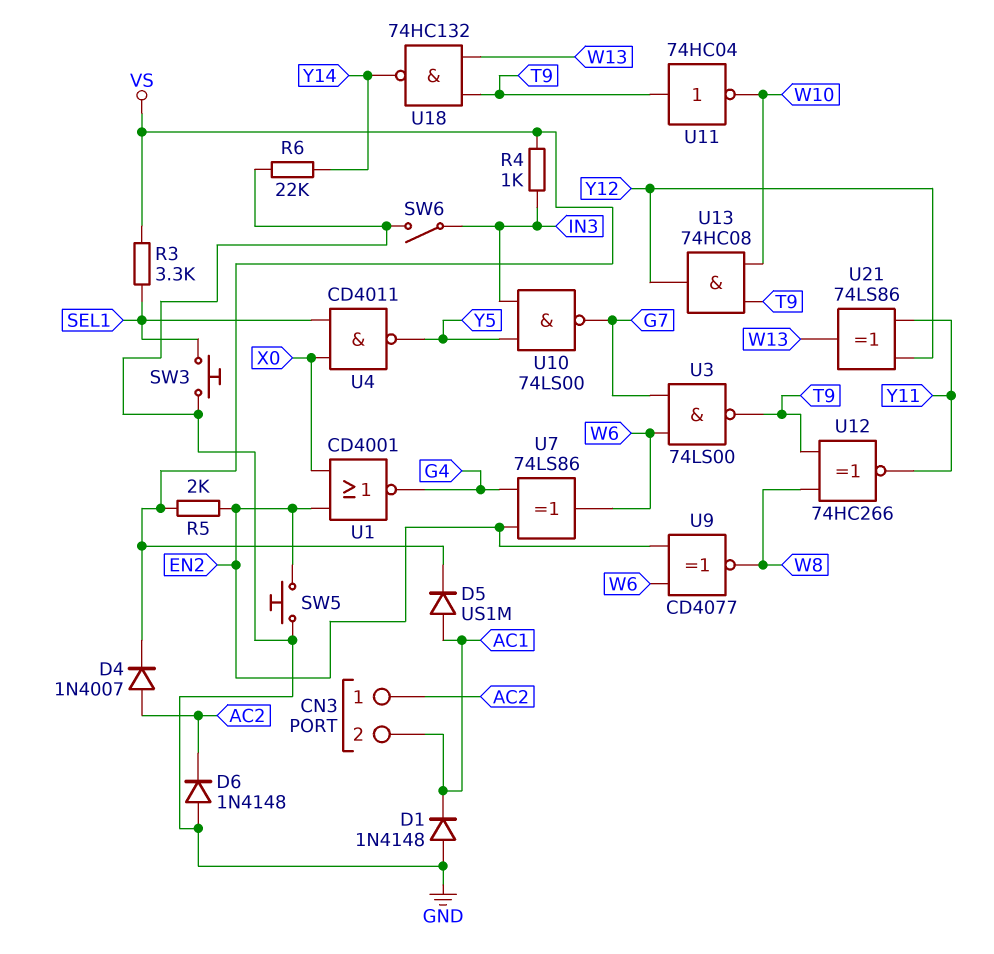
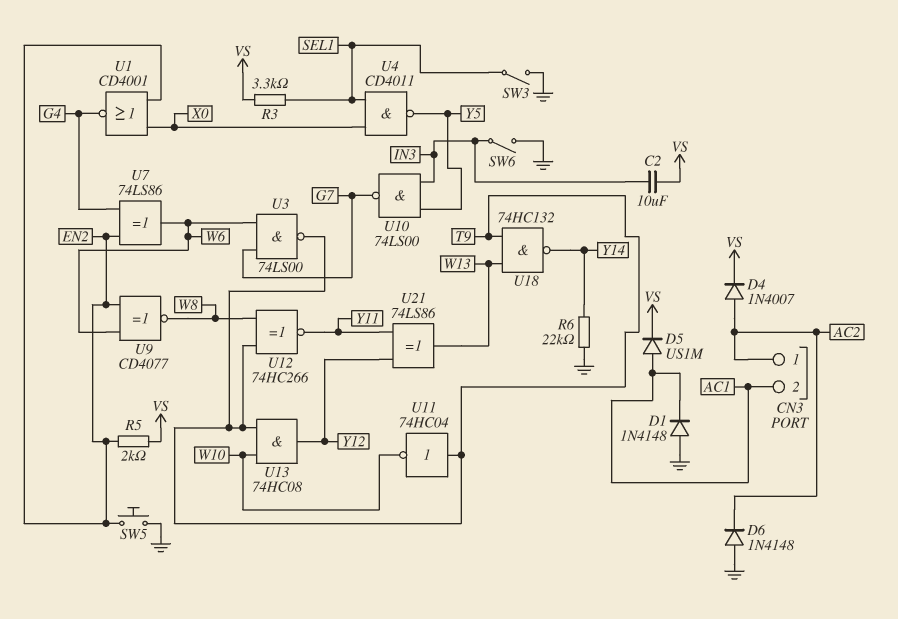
C2: none -> 10uF (IN3, VS)
R4: 1k (IN3, VS) -> none
SW3: button (GND, SEL1) -> switch (GND, SEL1)

